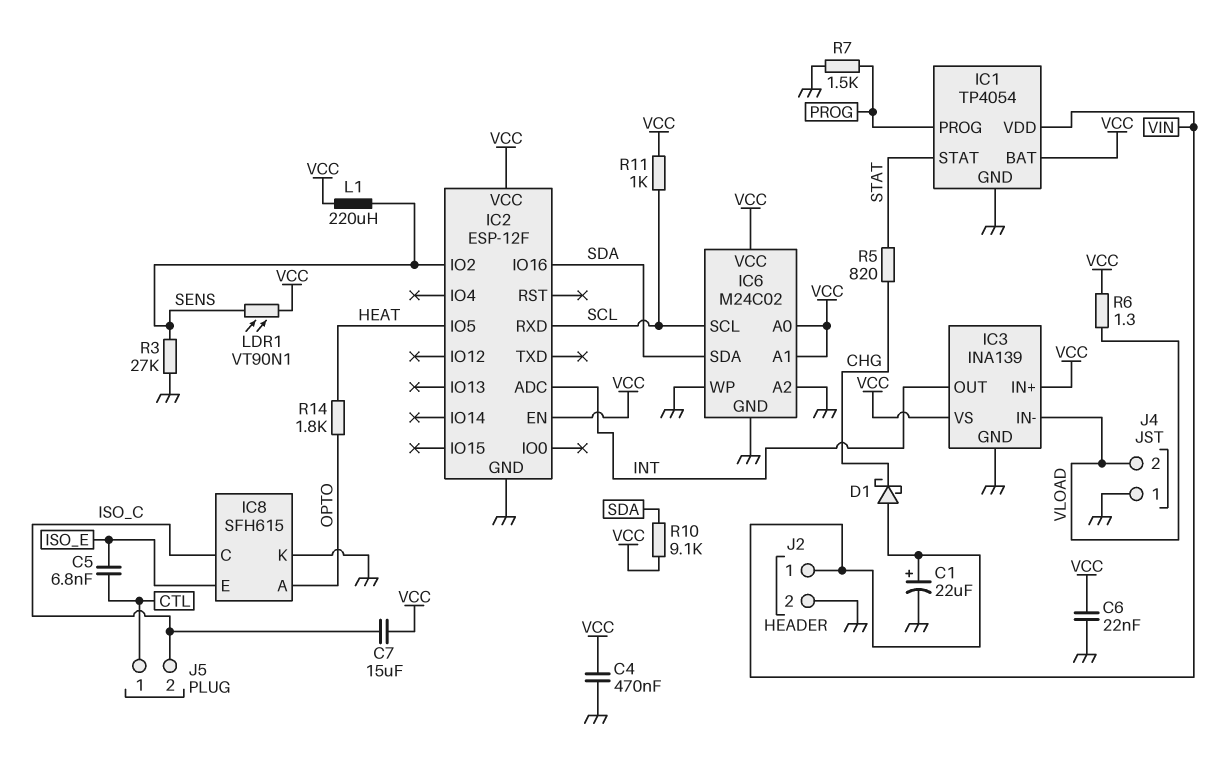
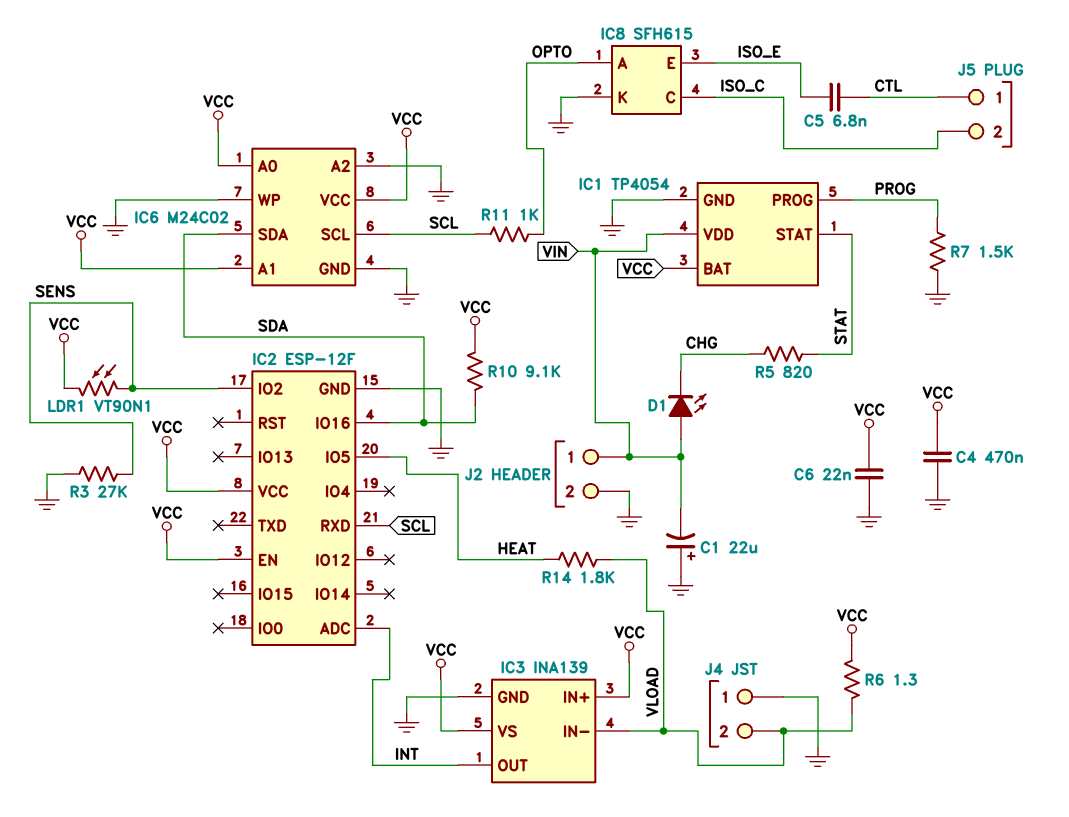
C1: 22uF (plus VIN, minus GND) -> 22uF (plus GND, minus VIN)
C7: 15uF (ISO_C, VCC) -> none
D1: schottky (A VIN, K CHG) -> LED (A VIN, K CHG)
L1: 220uH (SENS, VCC) -> none
R11: 1k (SCL, VCC) -> 1k (OPTO, SCL)
R14: 1.8k (HEAT, OPTO) -> 1.8k (HEAT, VLOAD)

